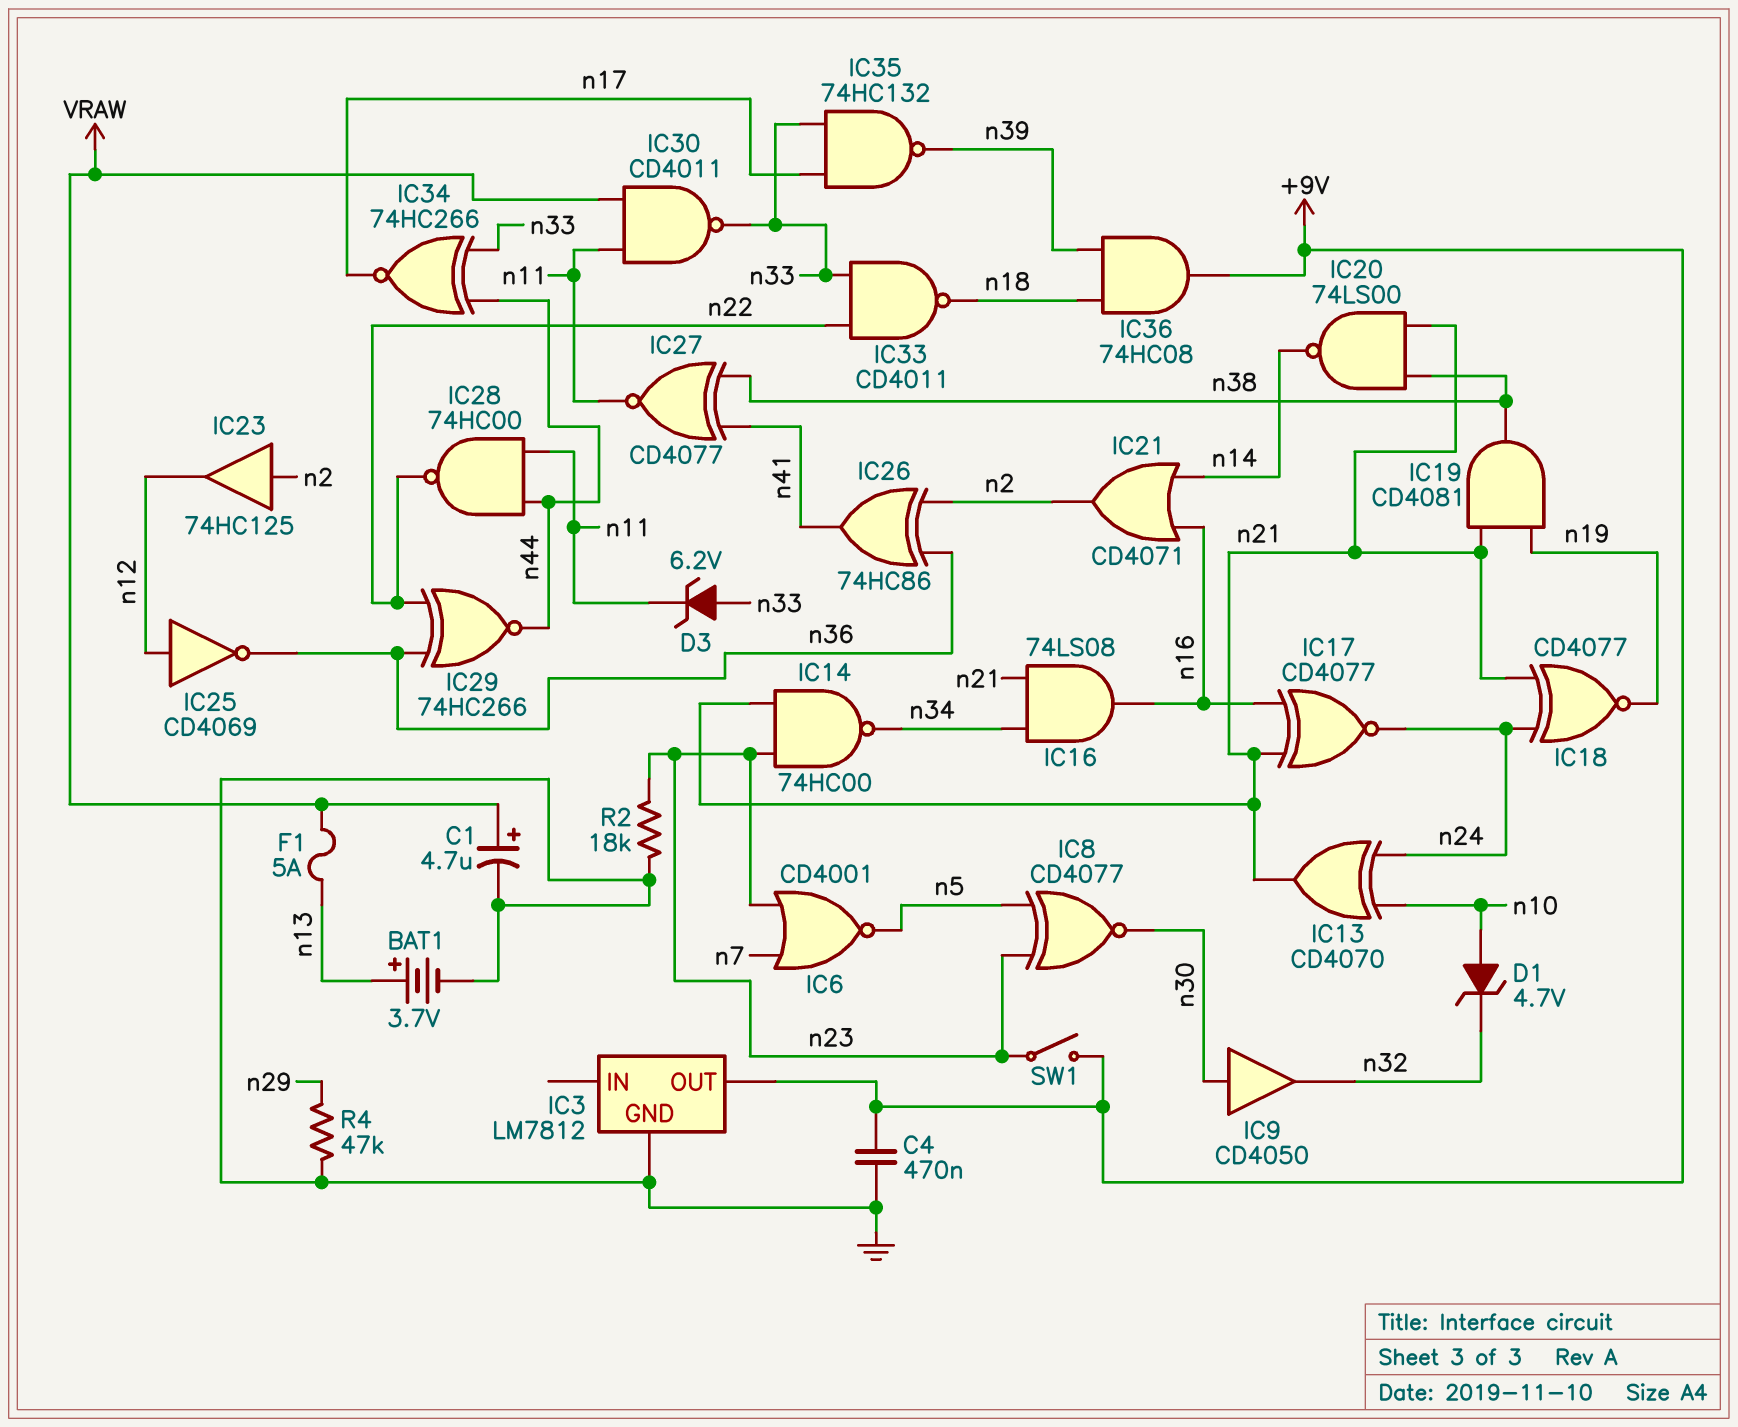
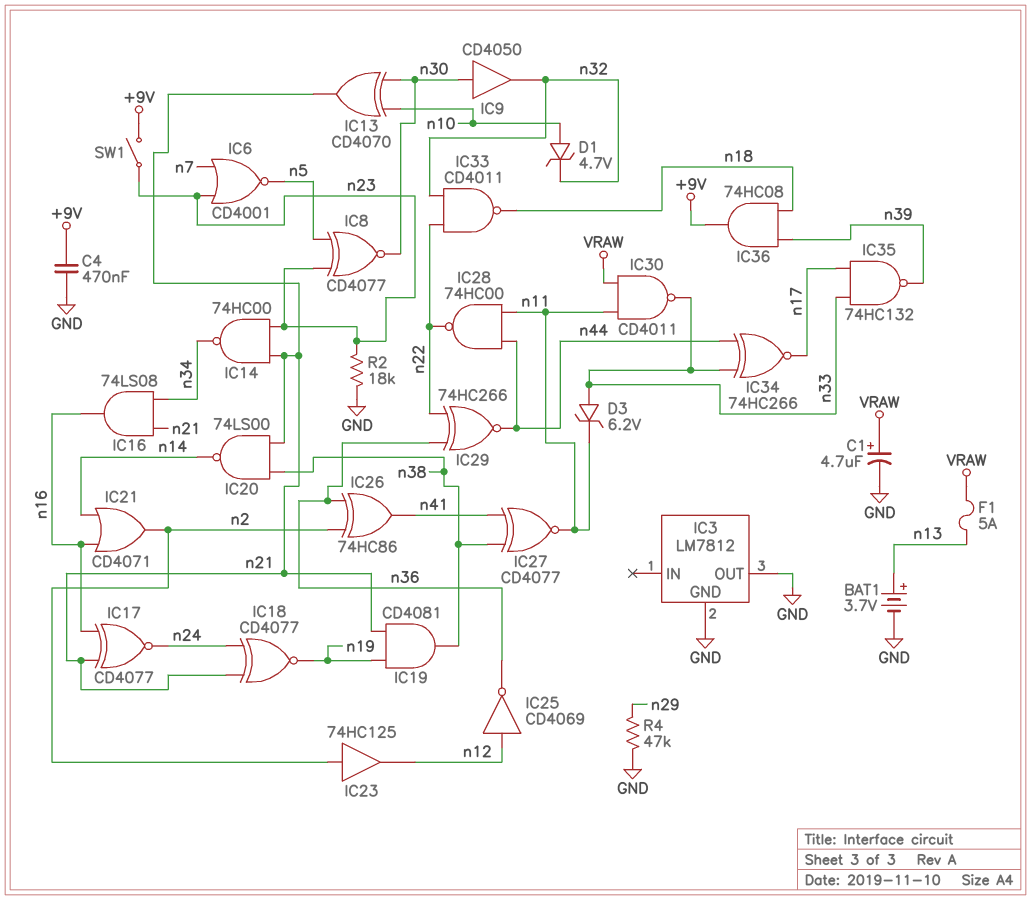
IC3 pin OUT: +9V -> GND
IC13: XOR CD4070 (in n10, in n24, out n21) -> XOR CD4070 (in n10, in n30, out n21)
IC33: NAND CD4011 (in n22, in n33, out n18) -> NAND CD4011 (in n22, in n32, out n18)

